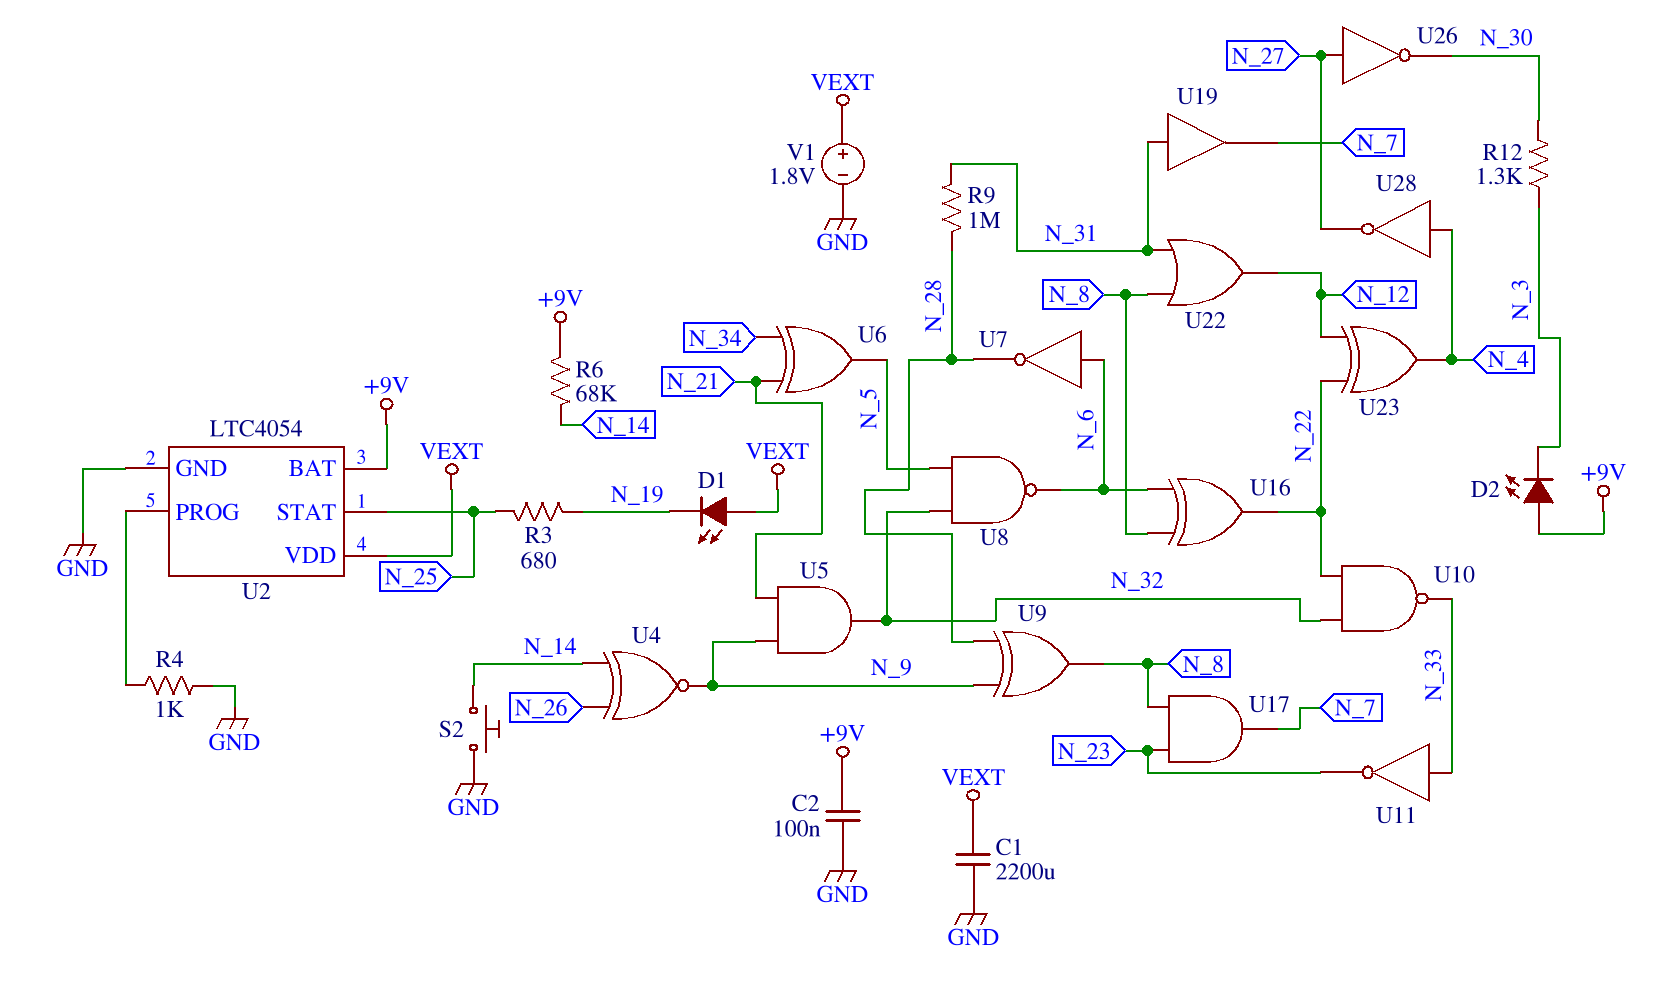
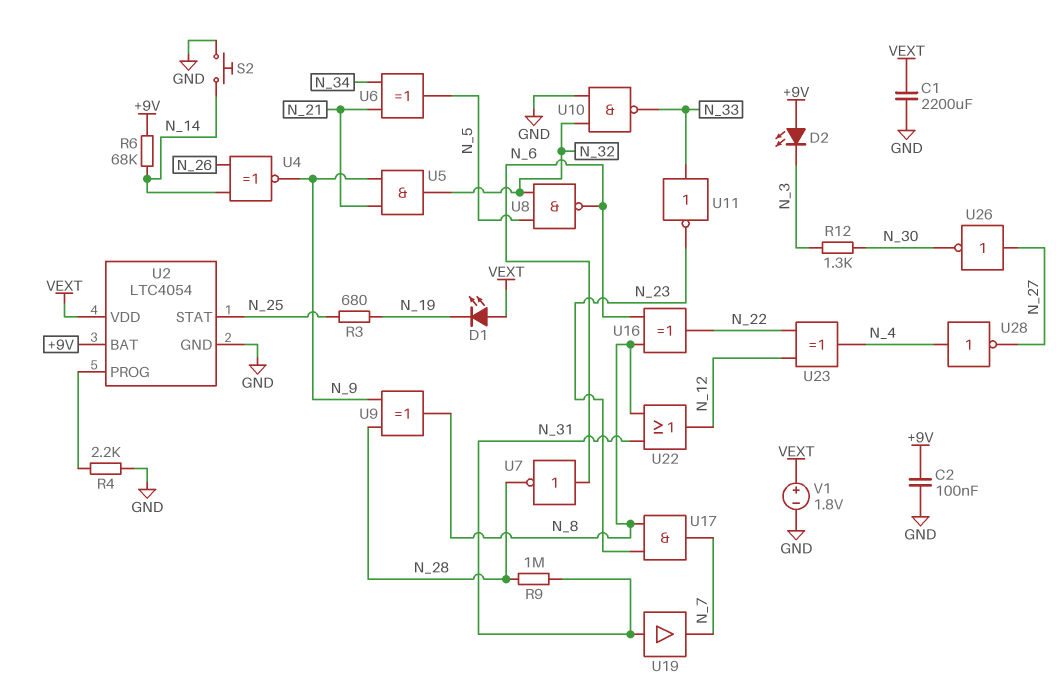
R4: 1k (GND, U2/PROG) -> 2.2k (GND, U2/PROG)
U10: NAND (in N_22, in N_32, out N_33) -> NAND (in GND, in N_32, out N_33)

